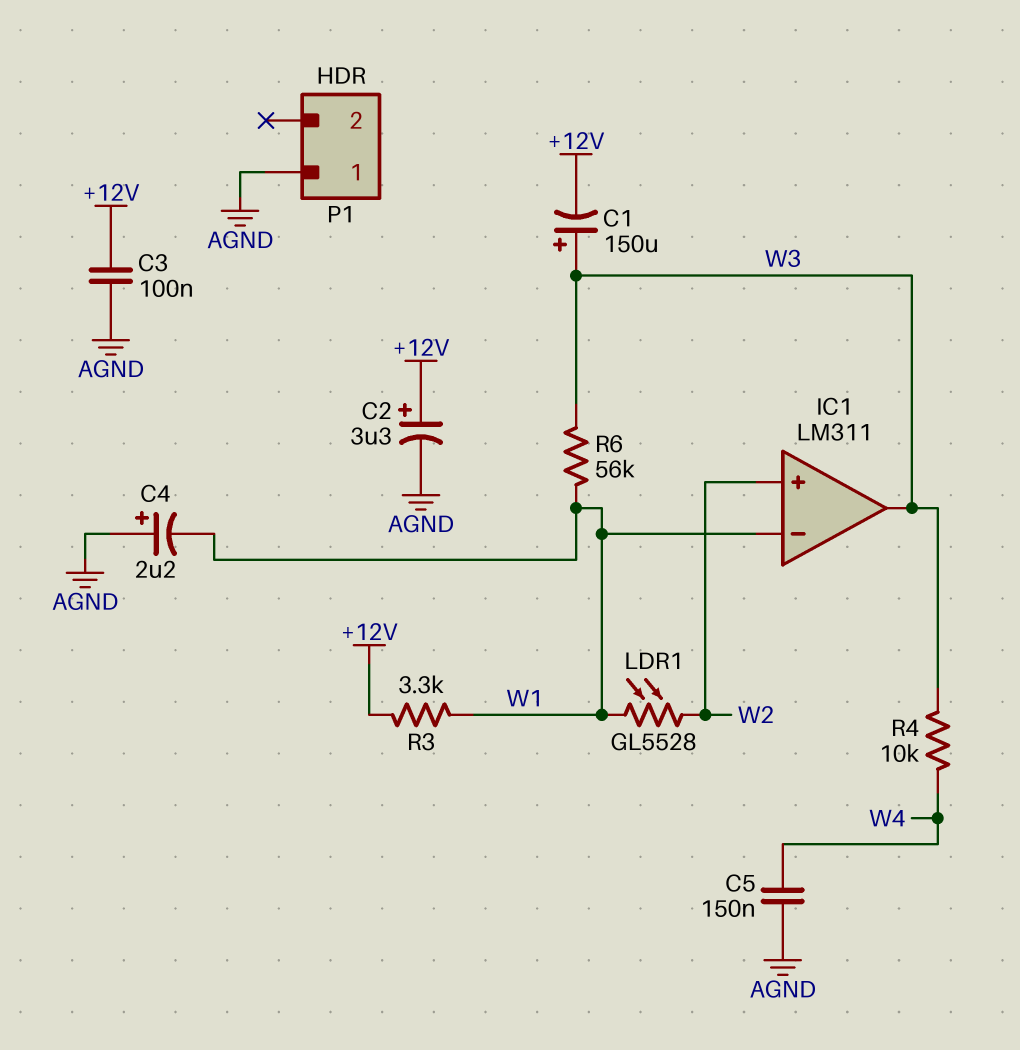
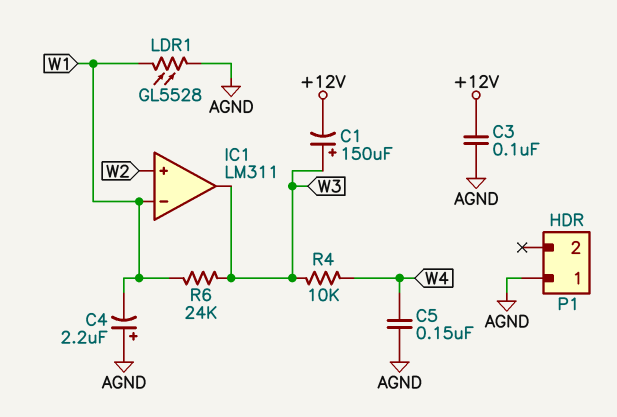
C2: 3.3uF (plus +12V, minus AGND) -> none
LDR1: GL5528 (W1, W2) -> GL5528 (AGND, W1)
R3: 3.3k (+12V, W1) -> none
R6: 56k (W1, W3) -> 24k (W1, W3)

